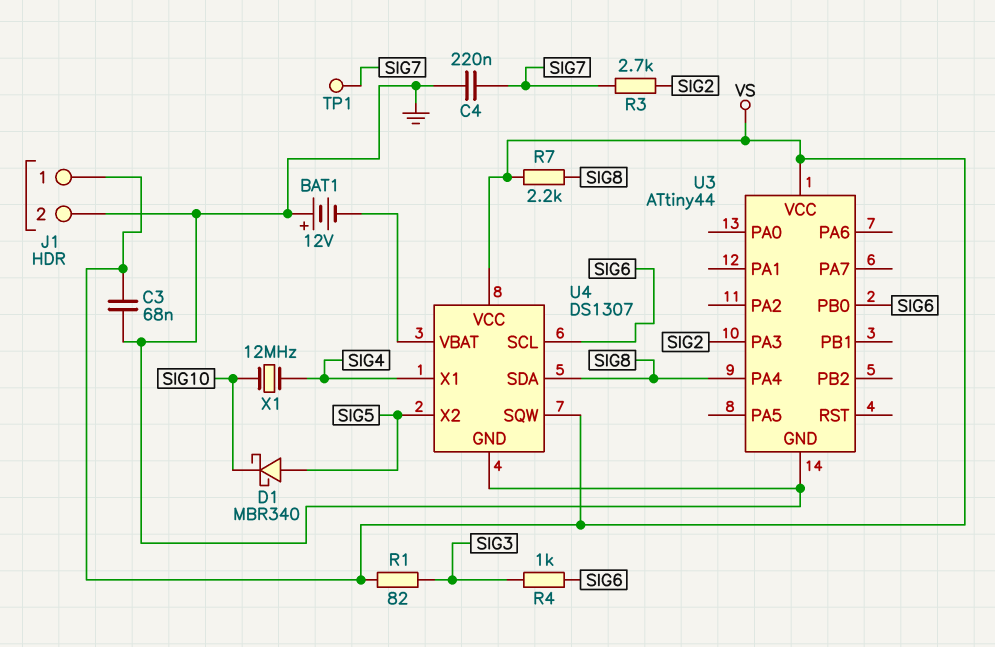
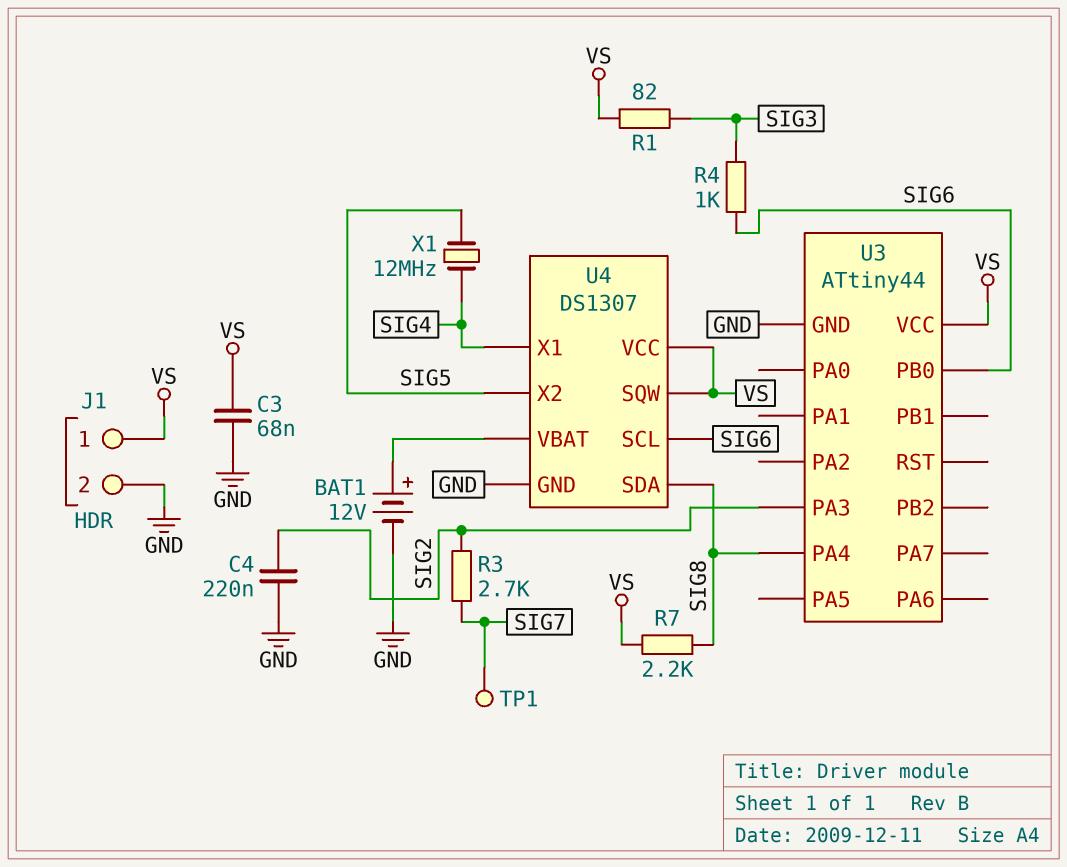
BAT1: 12V (plus GND, minus U4/VBAT) -> 12V (plus U4/VBAT, minus GND)
C4: 220nF (GND, SIG7) -> 220nF (GND, SIG2)
D1: schottky MBR340 (A SIG5, K SIG10) -> none
X1: 12MHz (SIG4, SIG10) -> 12MHz (SIG4, SIG5)

